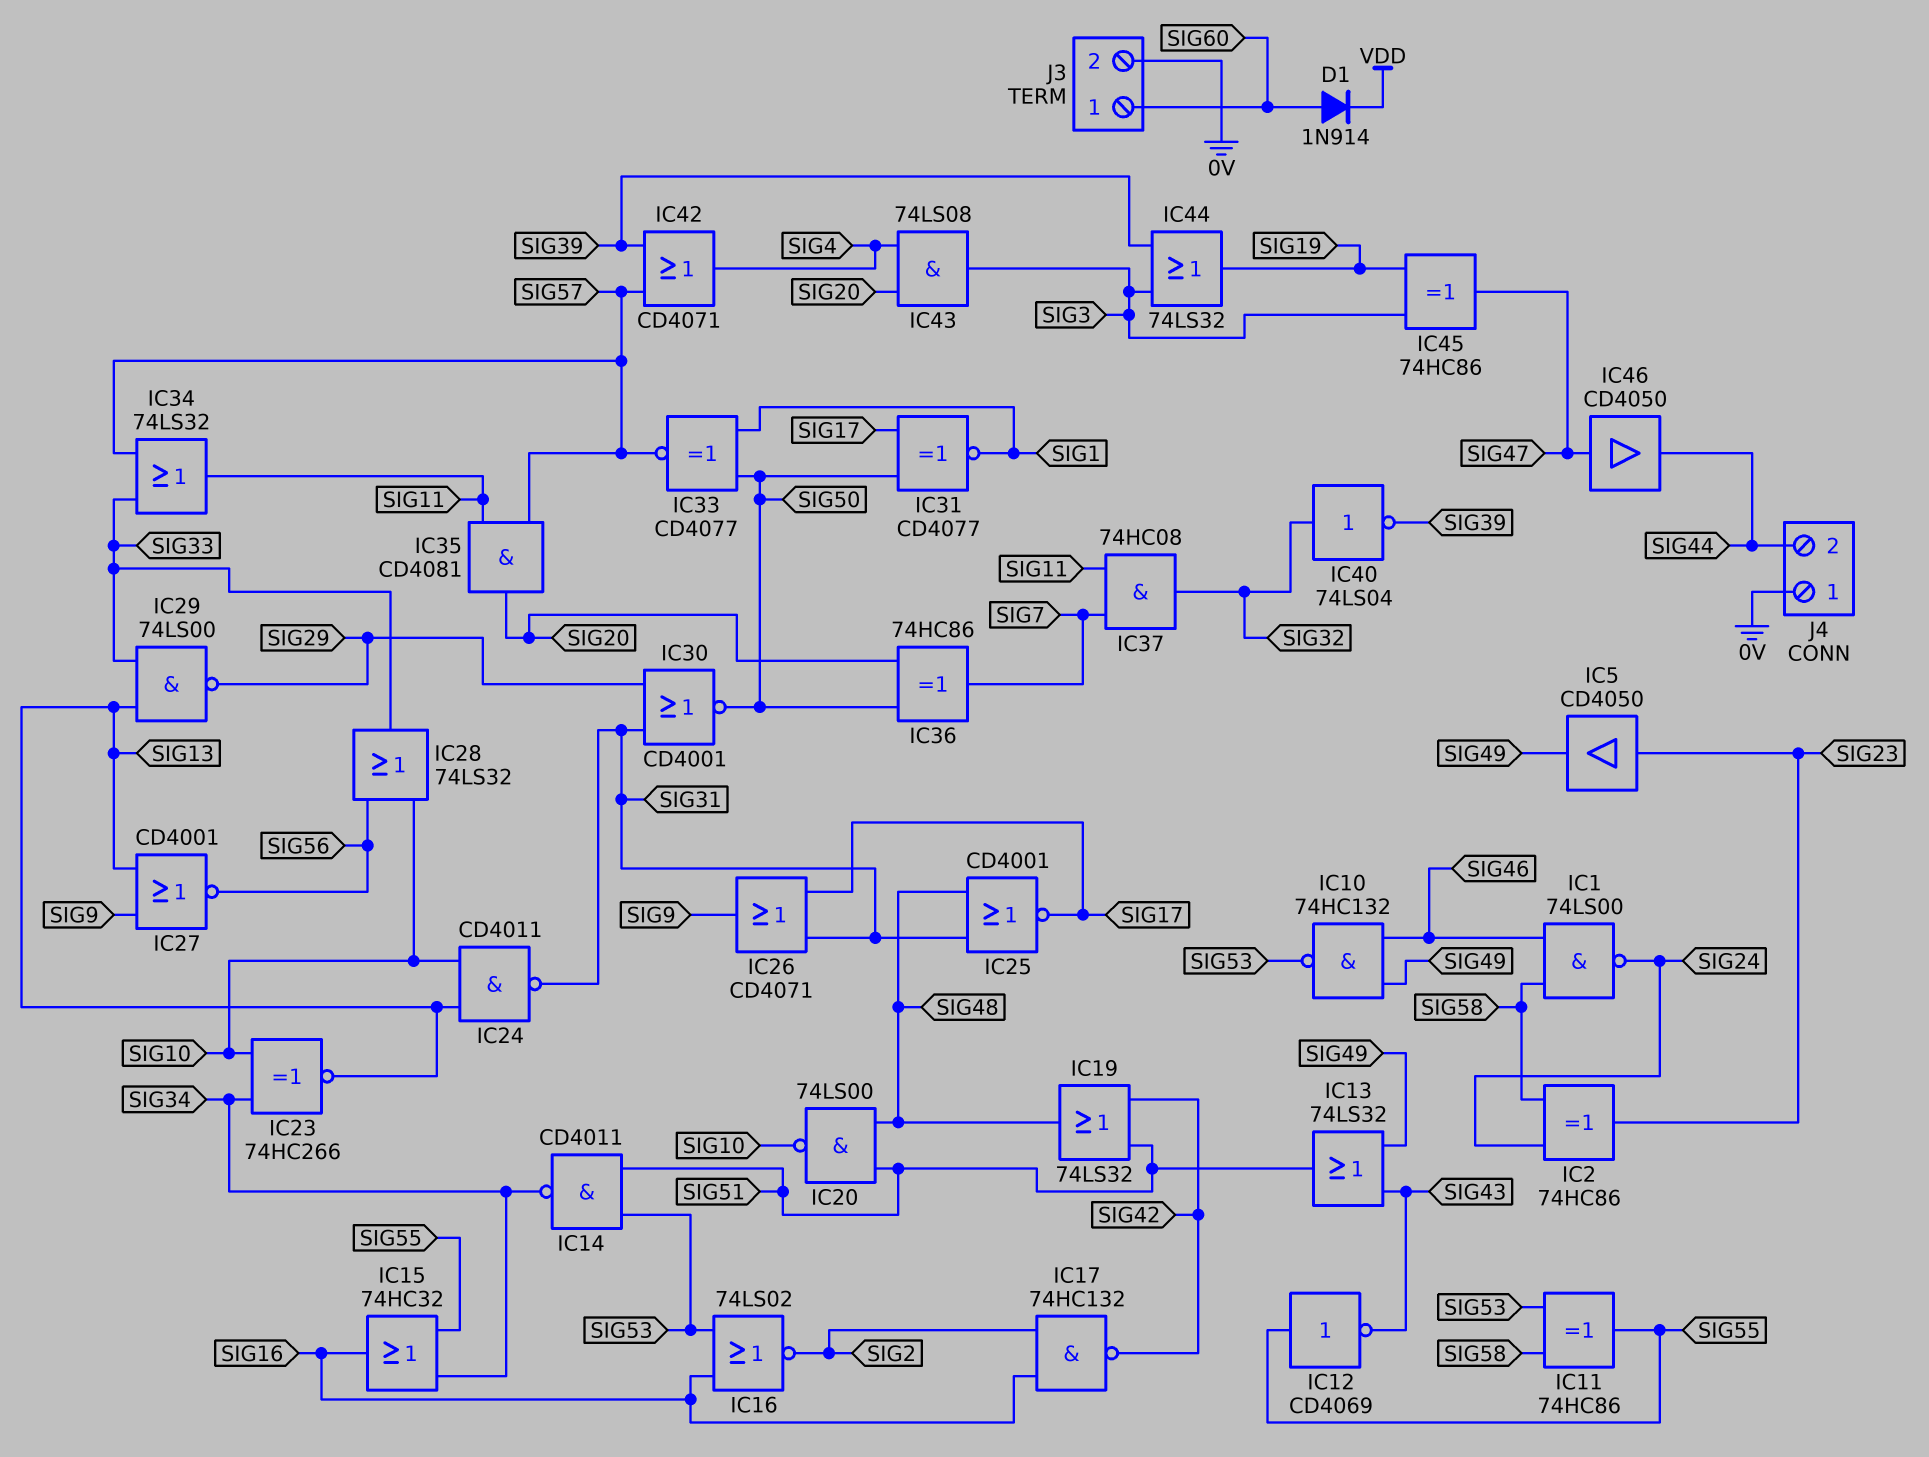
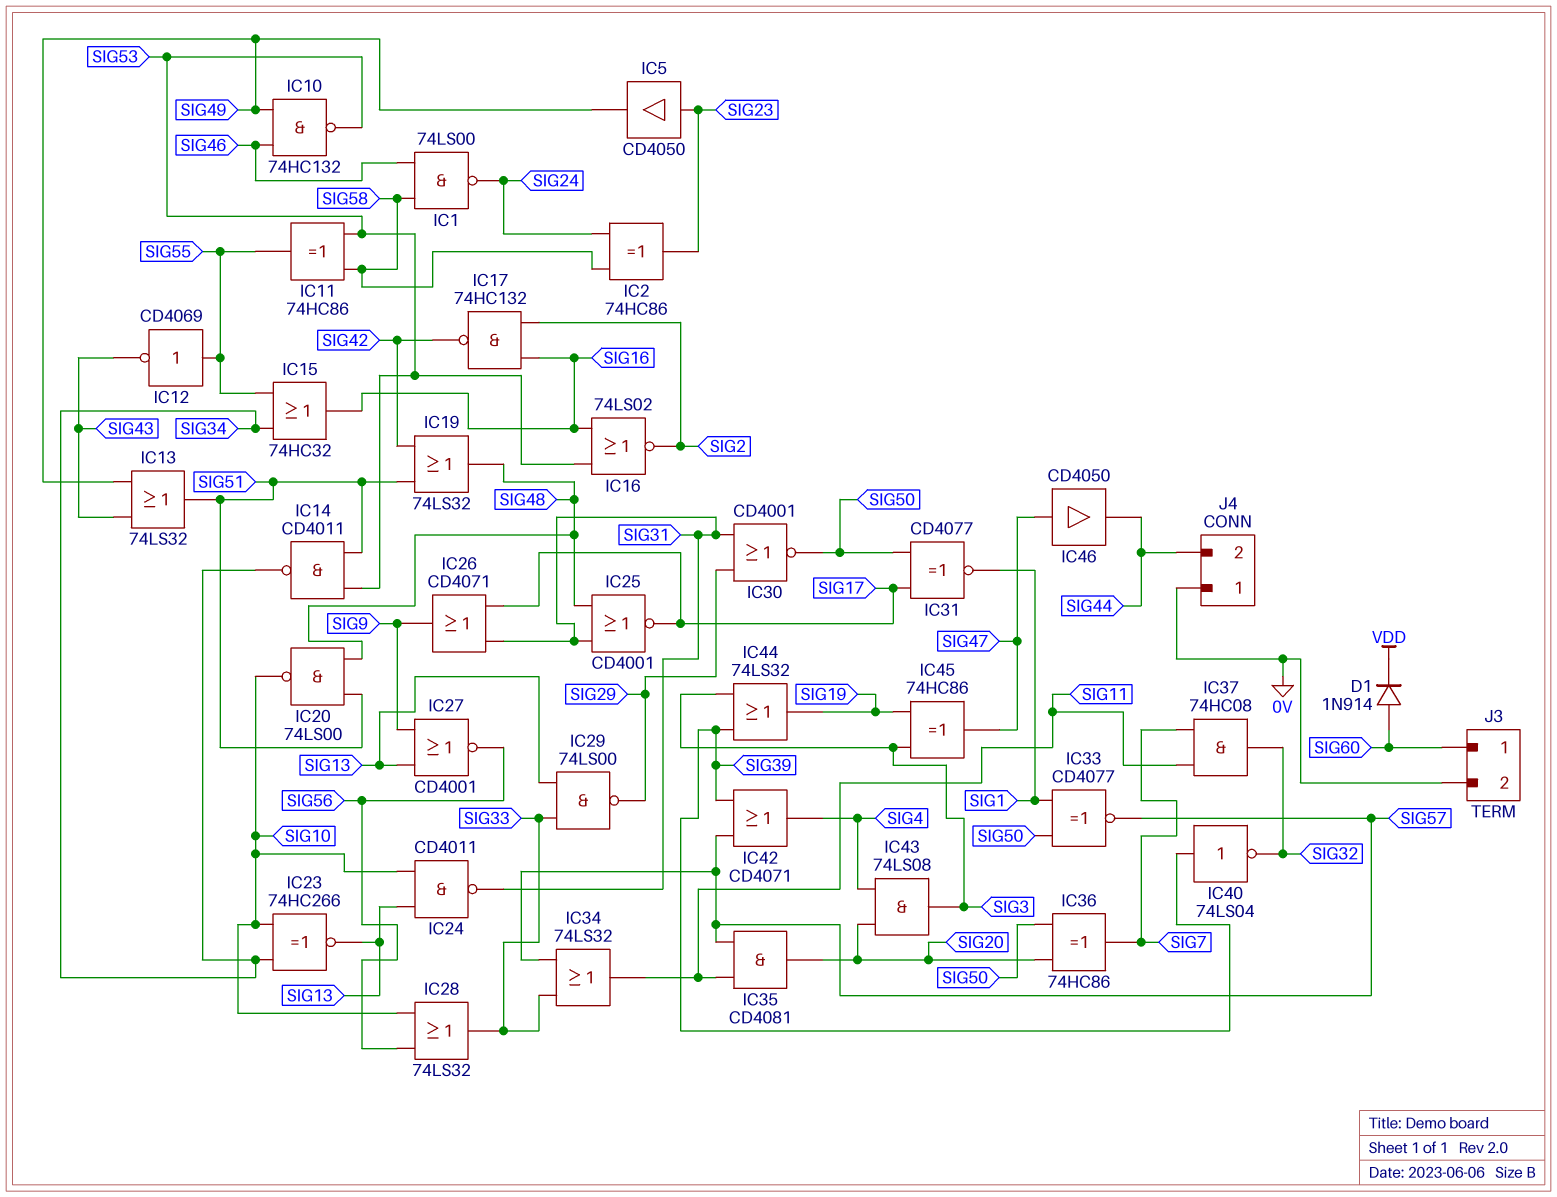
IC40: NOT 74LS04 (in SIG32, out SIG39) -> NOT 74LS04 (in SIG39, out SIG32)

